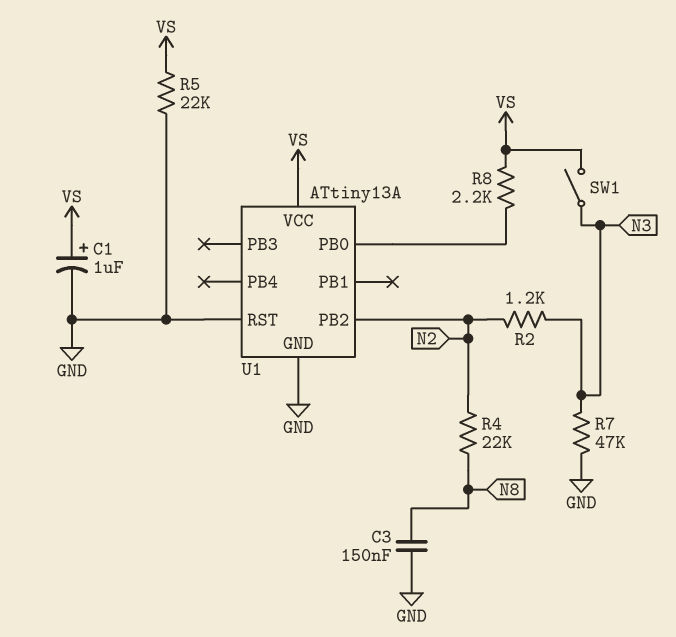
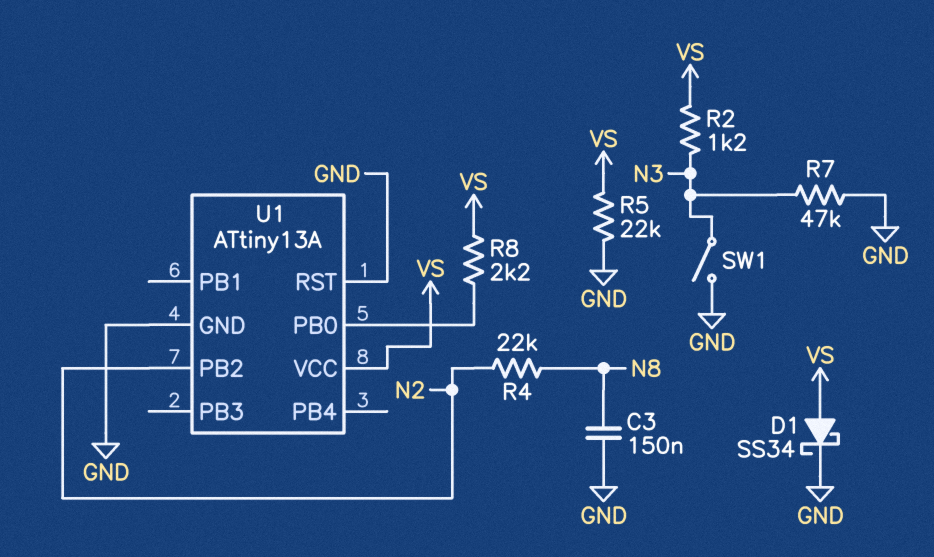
C1: 1uF (plus VS, minus GND) -> none
D1: none -> schottky SS34 (A VS, K GND)
R2: 1.2k (N2, N3) -> 1.2k (N3, VS)
SW1: switch (N3, VS) -> switch (GND, N3)

